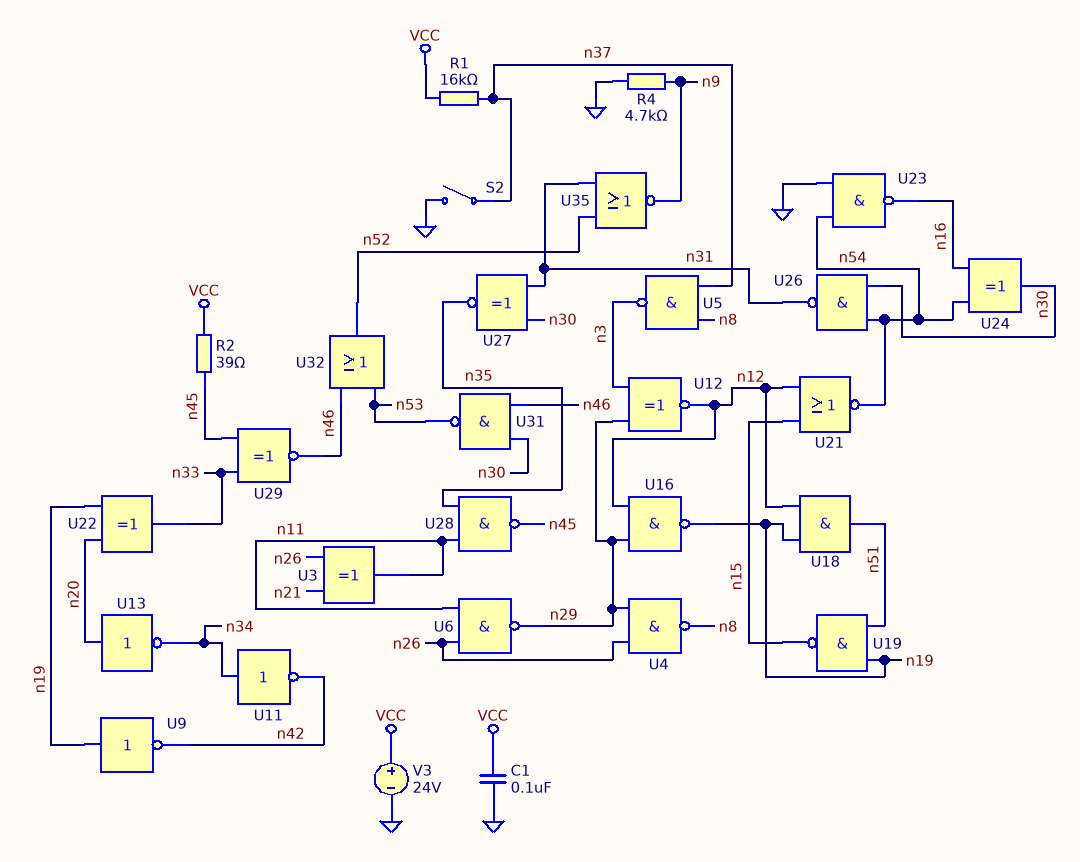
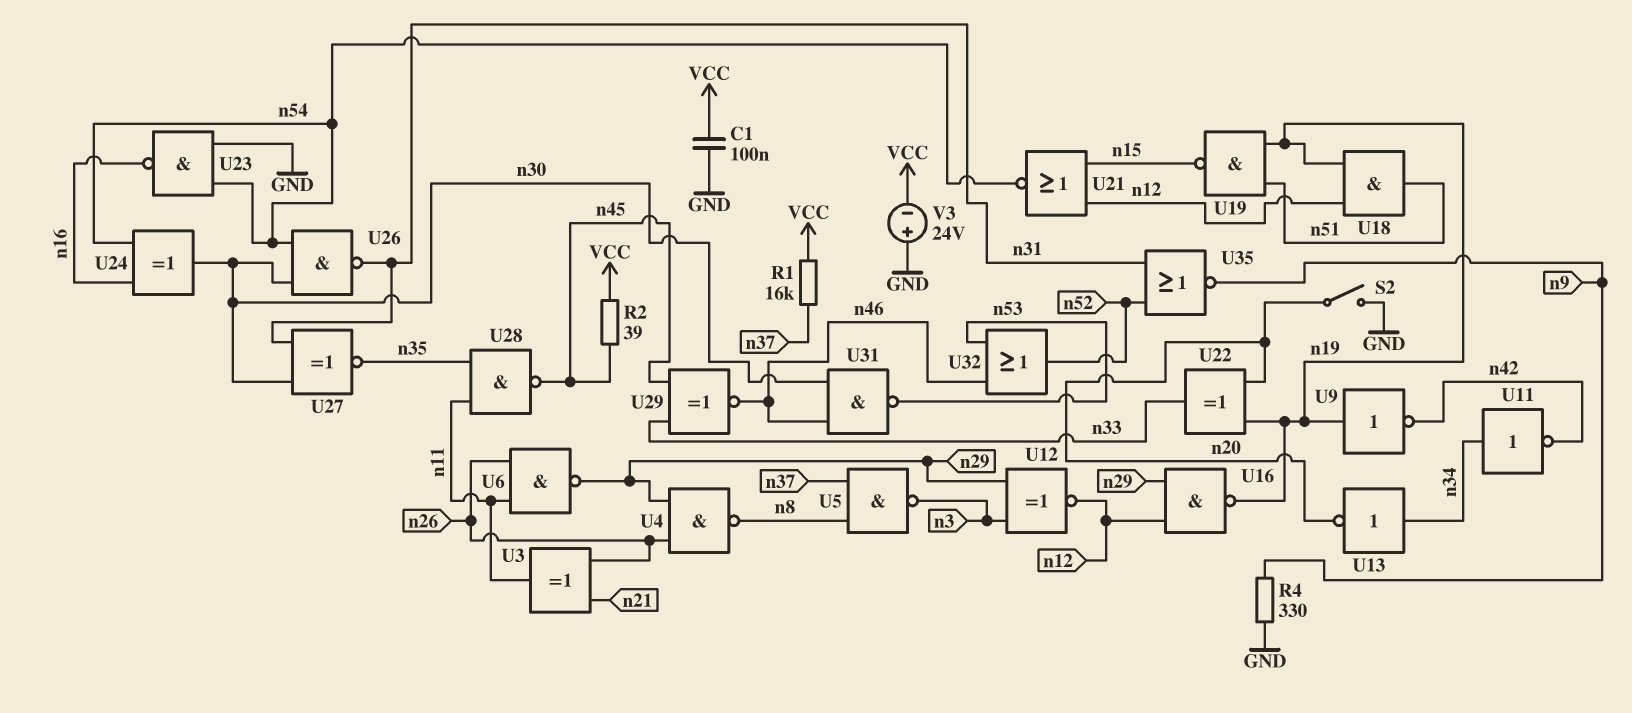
R4: 4.7k (GND, n9) -> 330 (GND, n9)
S2: switch (GND, n37) -> switch (GND, n20)
U13: NOT (in n20, out n34) -> NOT (in n34, out n20)
V3: 24V (plus VCC, minus GND) -> 24V (plus GND, minus VCC)

